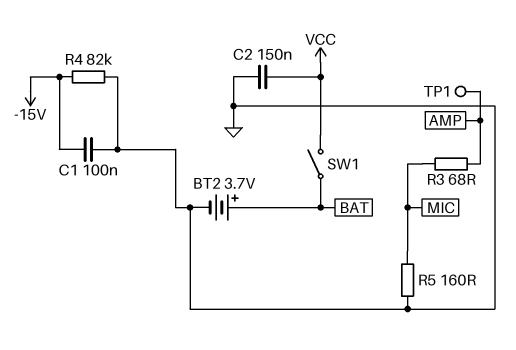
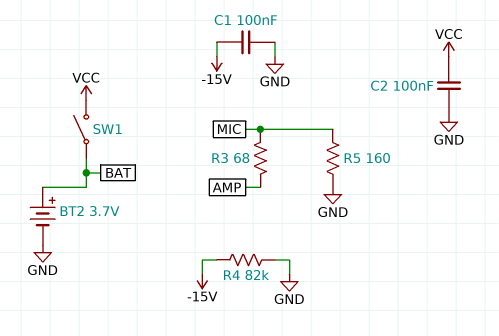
C2: 150nF (GND, VCC) -> 100nF (GND, VCC)
TP1: test point (AMP) -> none

